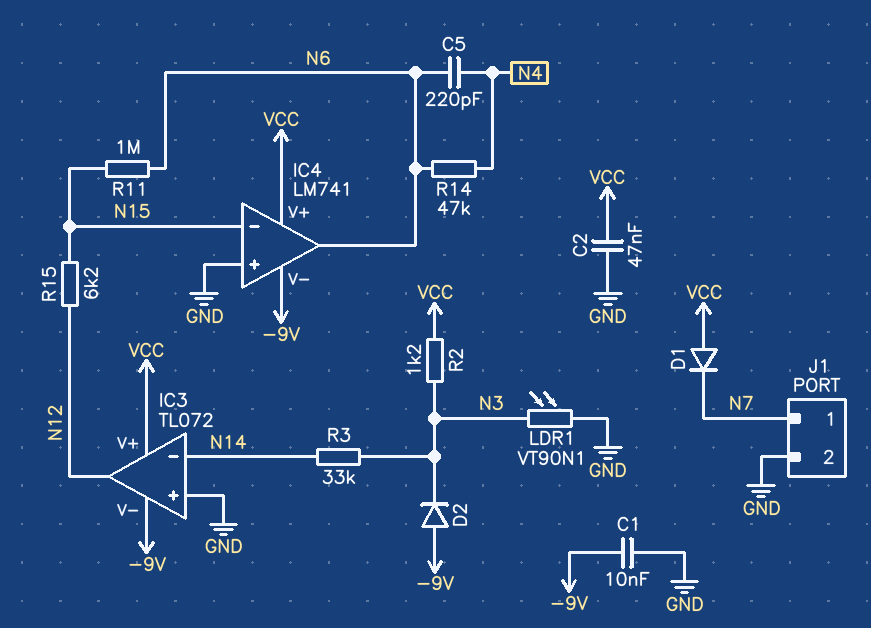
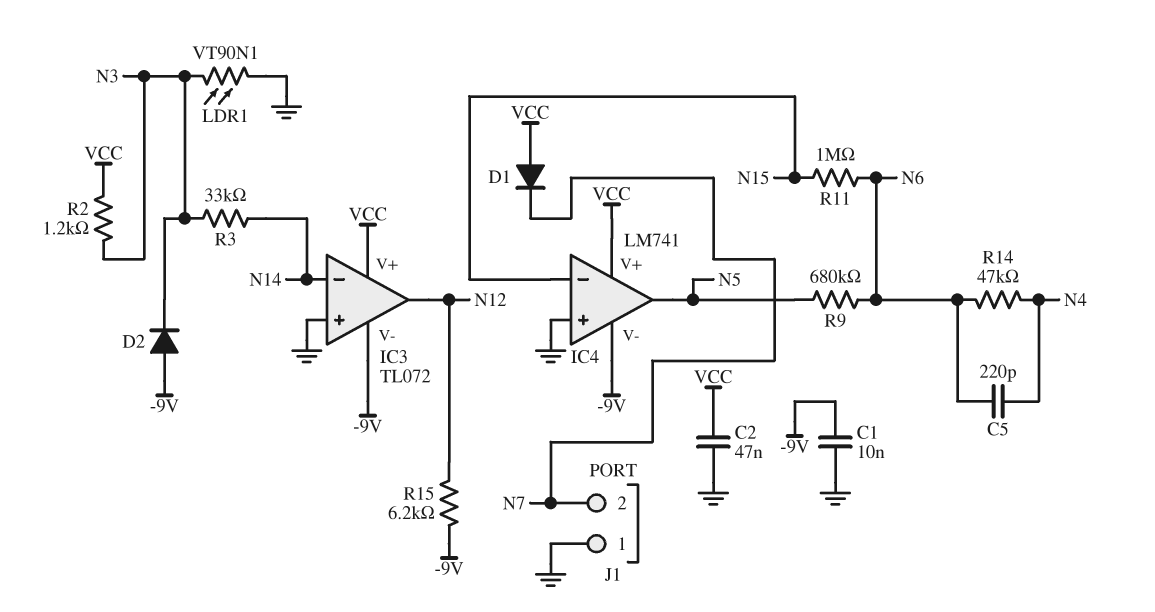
IC4 pin out: N6 -> N5
J1 pin 1: N7 -> GND
J1 pin 2: GND -> N7
R9: none -> 680k (N5, N6)
R15: 6.2k (N12, N15) -> 6.2k (-9V, N12)

